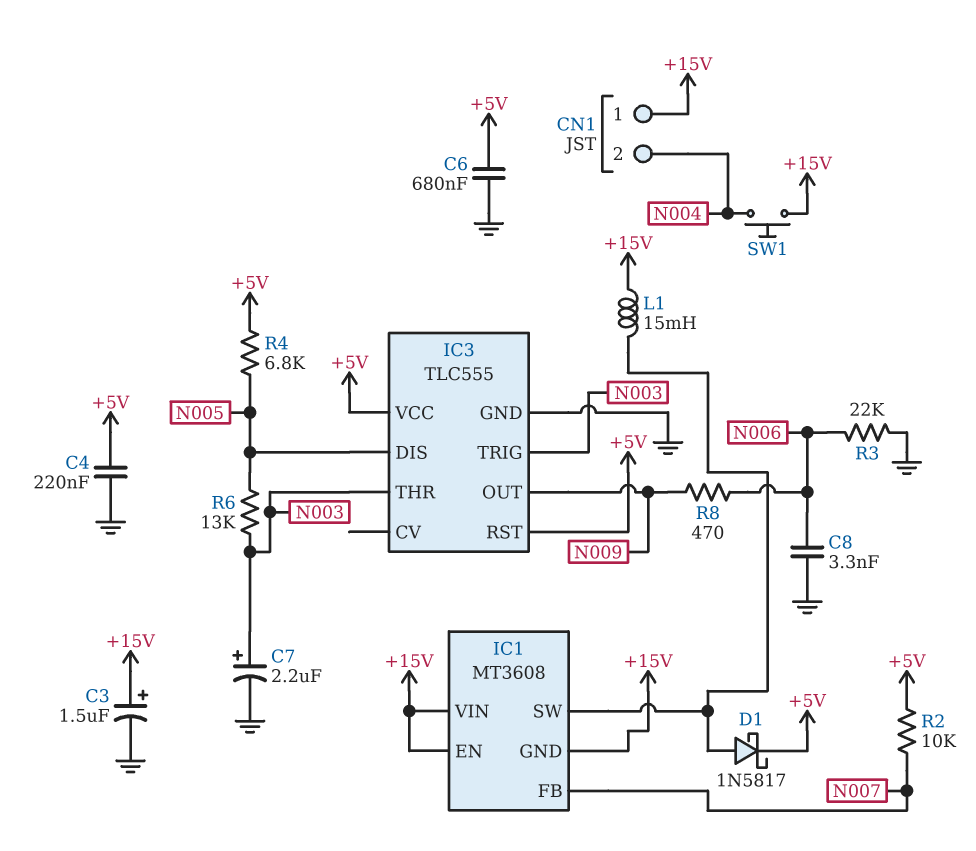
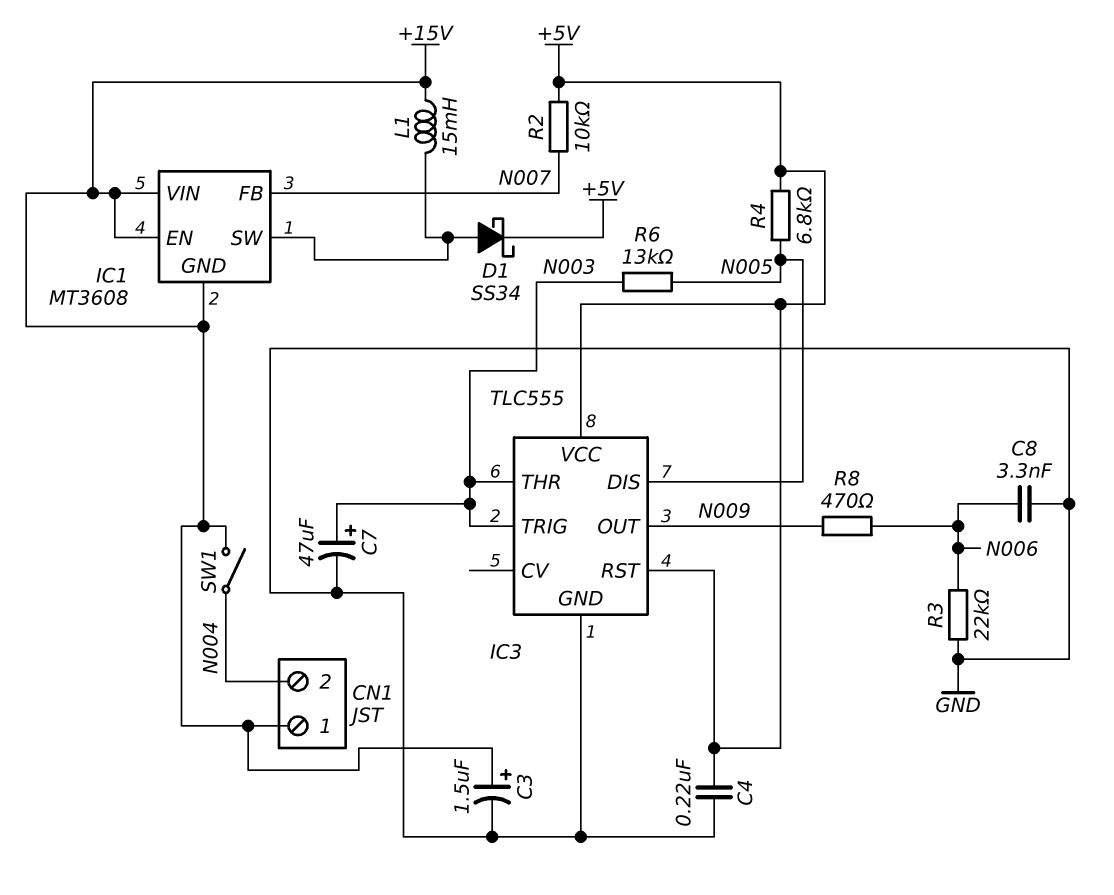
C6: 680nF (+5V, GND) -> none
C7: 2.2uF (plus N003, minus GND) -> 47uF (plus N003, minus GND)
D1: schottky 1N5817 (A IC1/SW, K +5V) -> schottky SS34 (A IC1/SW, K +5V)
SW1: button (+15V, N004) -> switch (+15V, N004)

